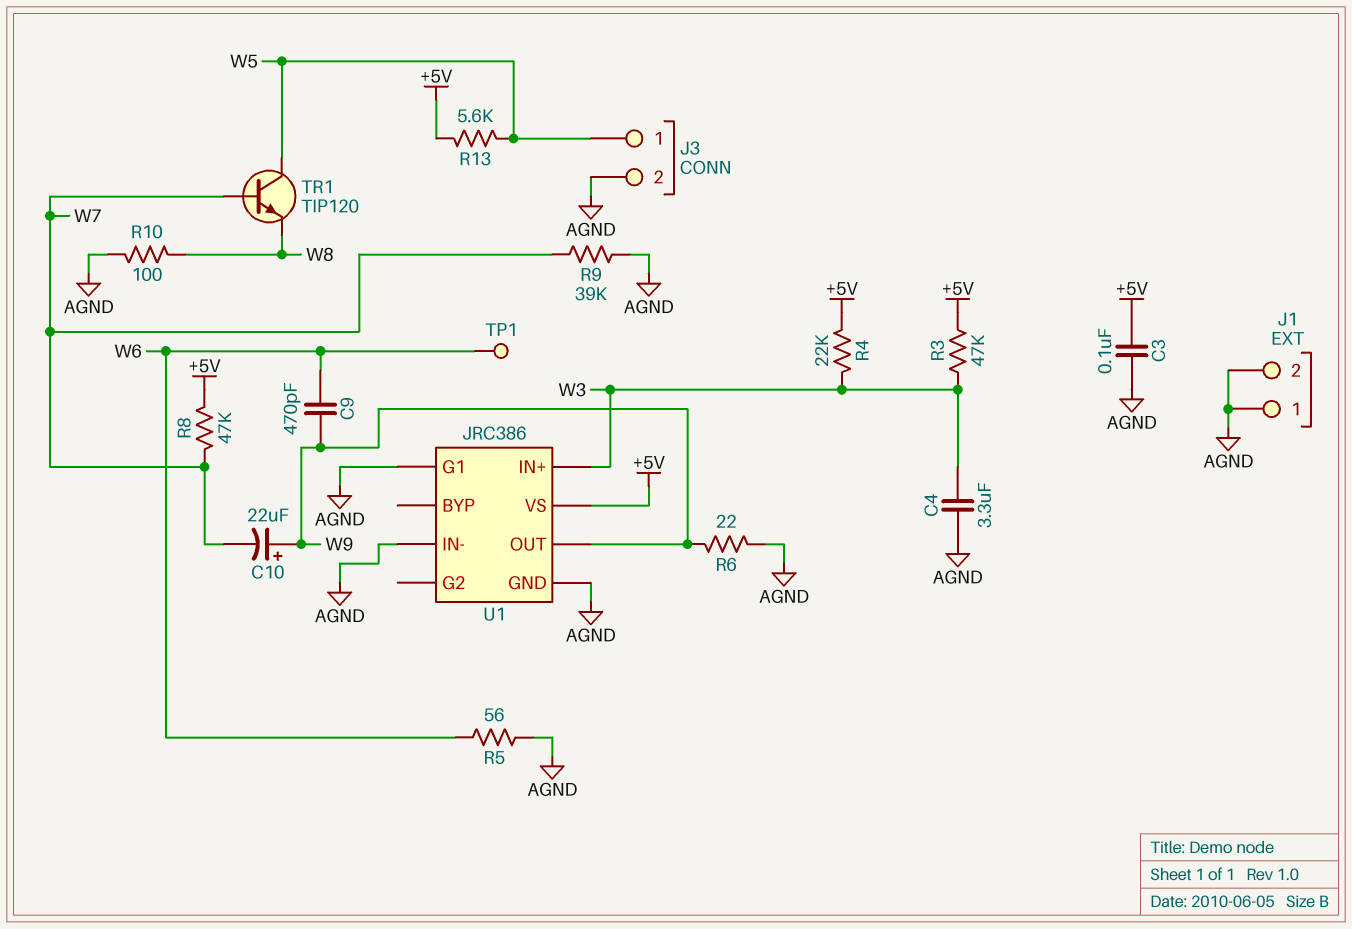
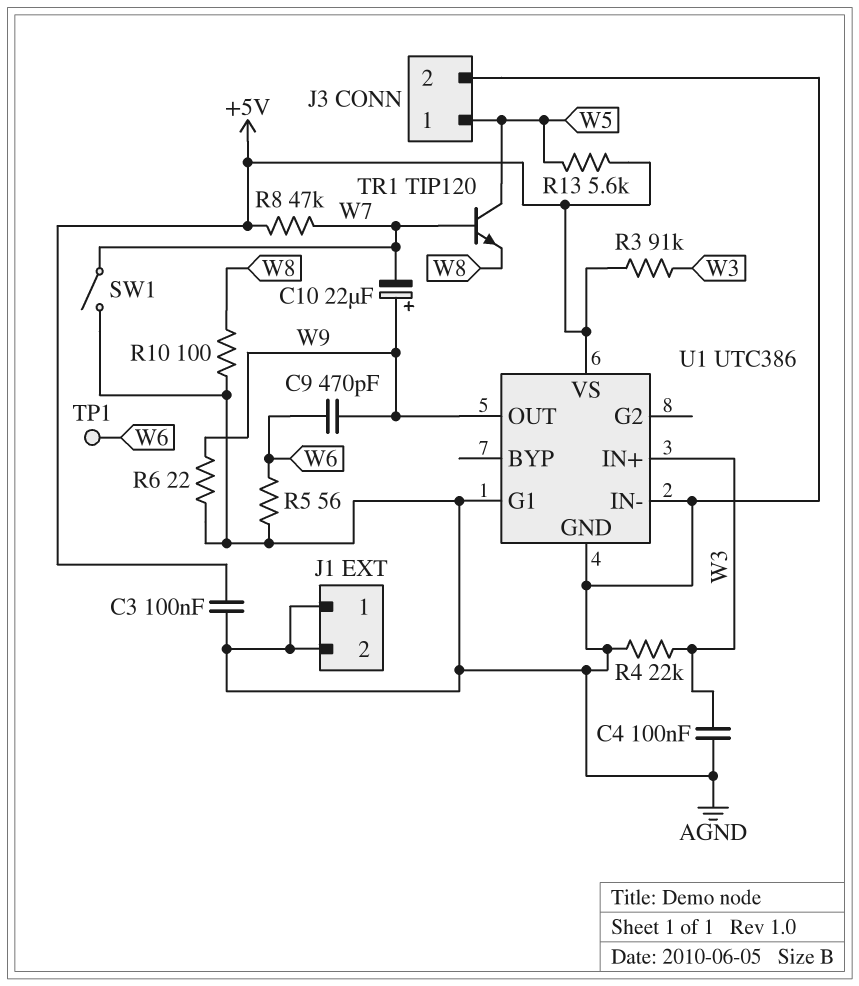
C4: 3.3uF (AGND, W3) -> 100nF (AGND, W3)
R3: 47k (+5V, W3) -> 91k (+5V, W3)
R4: 22k (+5V, W3) -> 22k (AGND, W3)
R9: 39k (AGND, W7) -> none
SW1: none -> switch (AGND, W7)
U1: JRC386 -> UTC386

